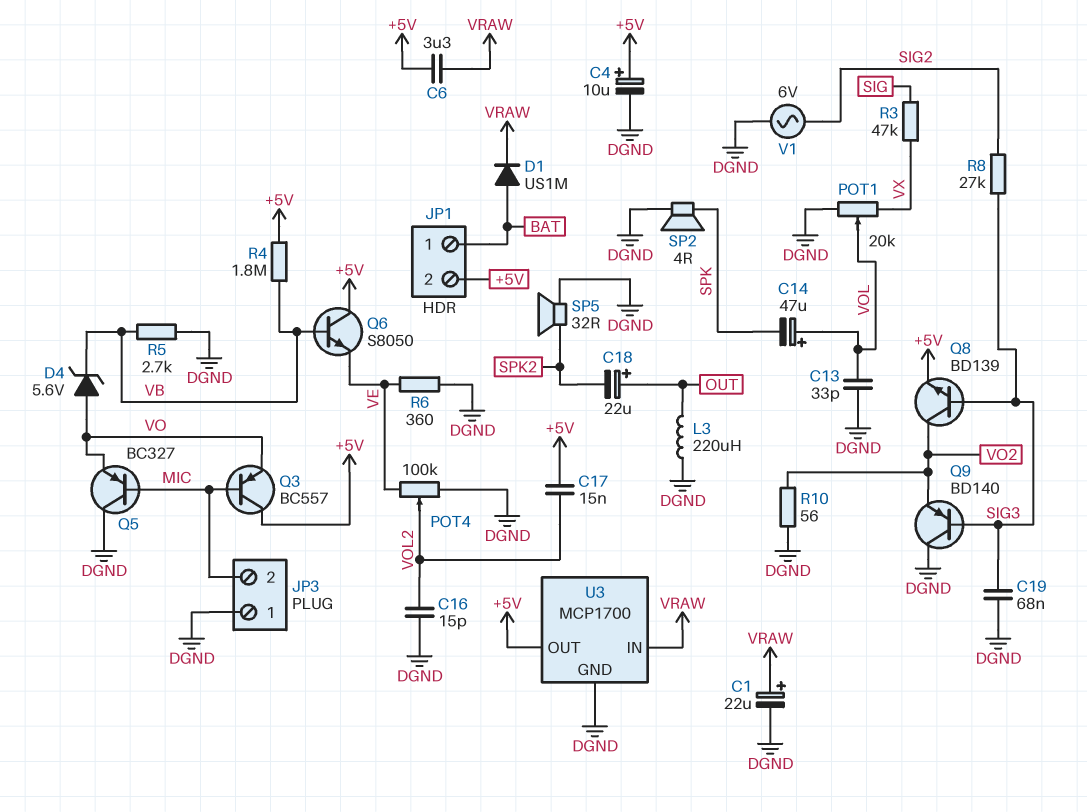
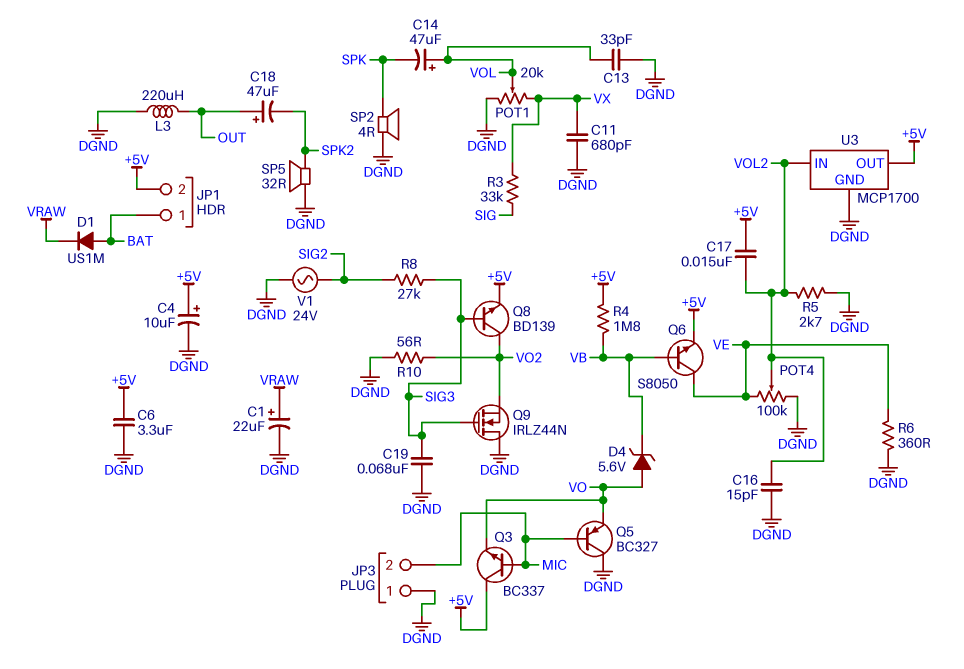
C6: 3.3uF (+5V, VRAW) -> 3.3uF (+5V, DGND)
C11: none -> 680pF (DGND, VX)
C18: 22uF (plus OUT, minus SPK2) -> 47uF (plus OUT, minus SPK2)
Q3: PNP BC557 (B MIC, C +5V, E VO) -> NPN BC337 (B MIC, C +5V, E VO)
Q6: NPN S8050 (B VB, C +5V, E VE) -> NPN S8050 (B VB, C VE, E +5V)
Q9: PNP BD140 (B SIG3, C DGND, E VO2) -> NMOS IRLZ44N (G SIG3, D DGND, S VO2)
R3: 47k (SIG, VX) -> 33k (SIG, VX)
R5: 2.7k (DGND, VB) -> 2.7k (DGND, VOL2)
U3 pin IN: VRAW -> VOL2
V1: AC 6V (DGND, SIG2) -> AC 24V (DGND, SIG2)

